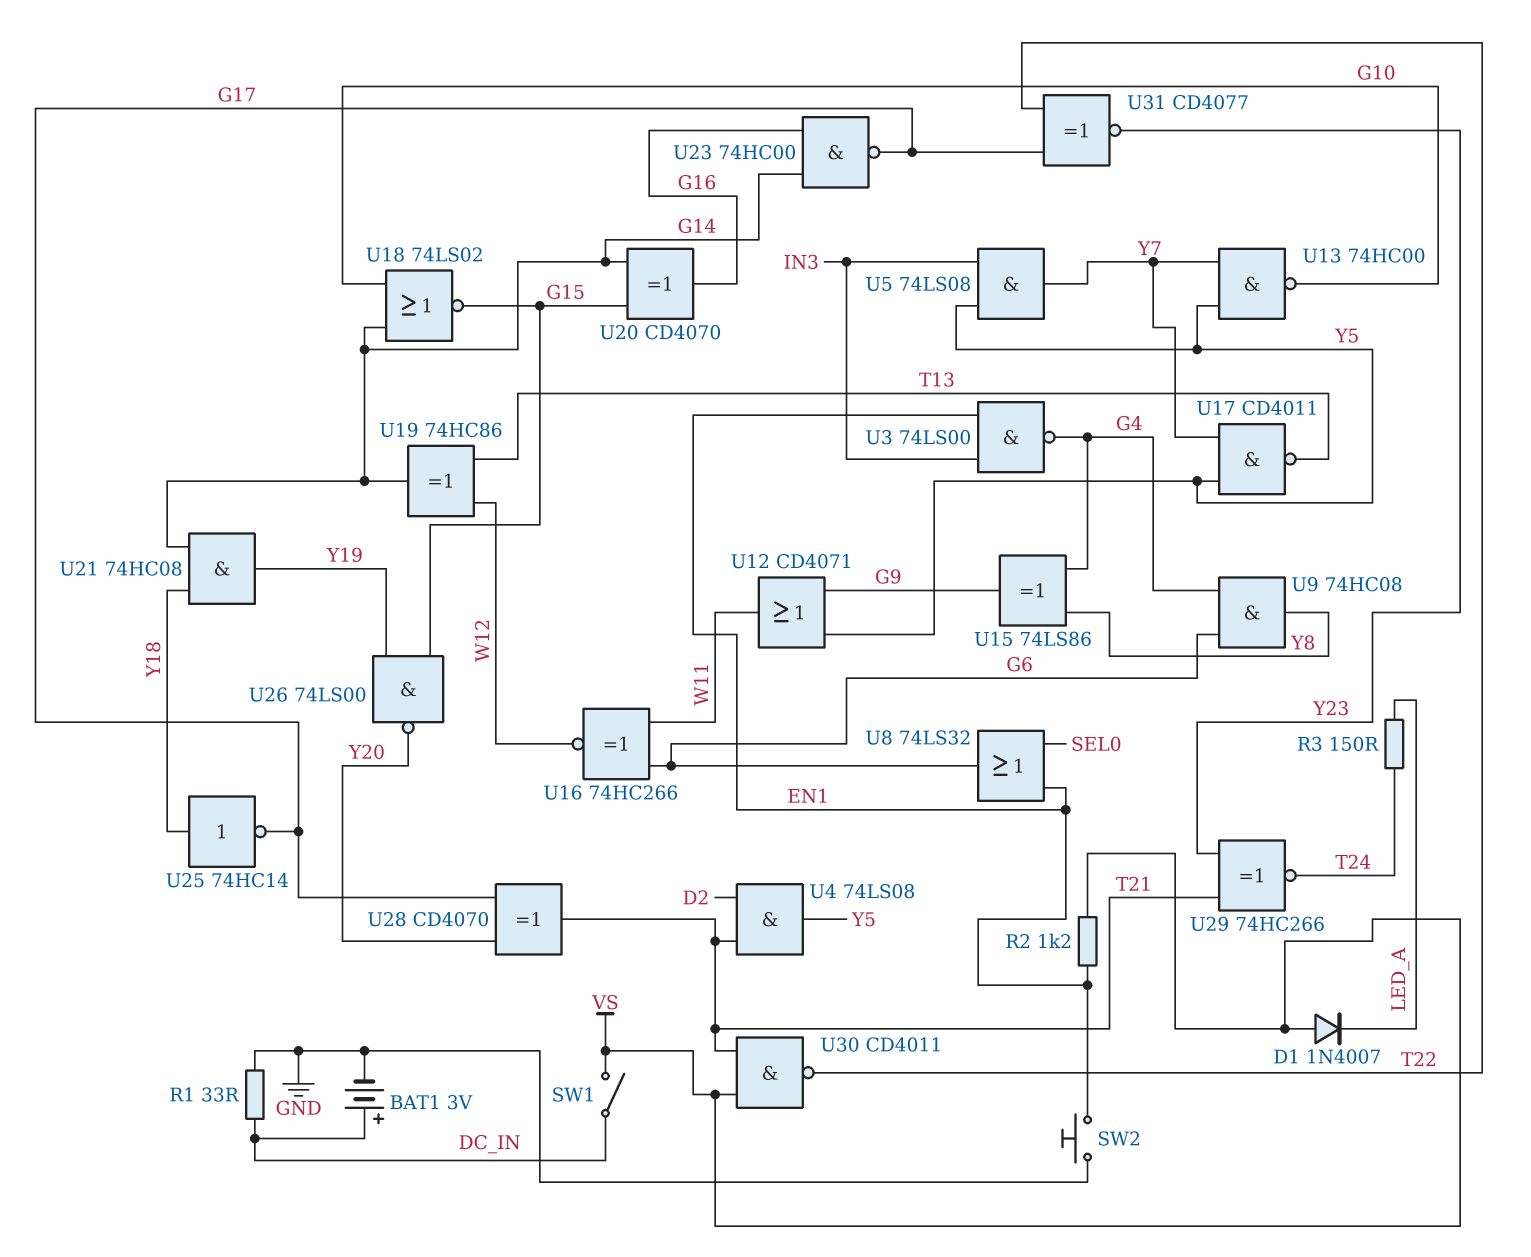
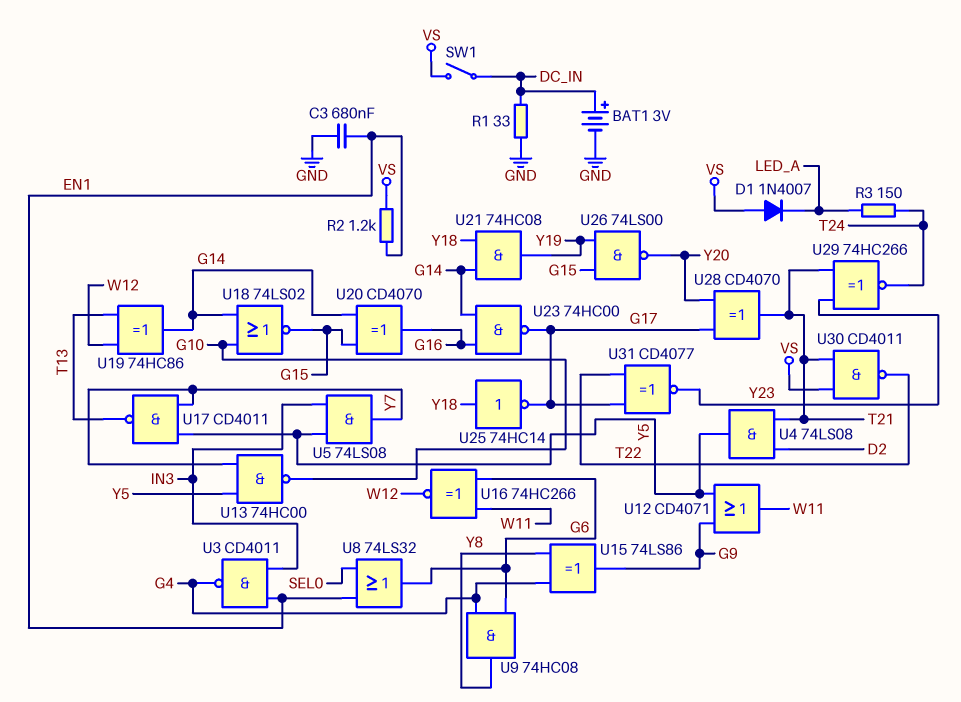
C3: none -> 680nF (EN1, GND)
SW2: button (EN1, GND) -> none
U3: NAND 74LS00 (in EN1, in IN3, out G4) -> NAND CD4011 (in EN1, in IN3, out G4)

